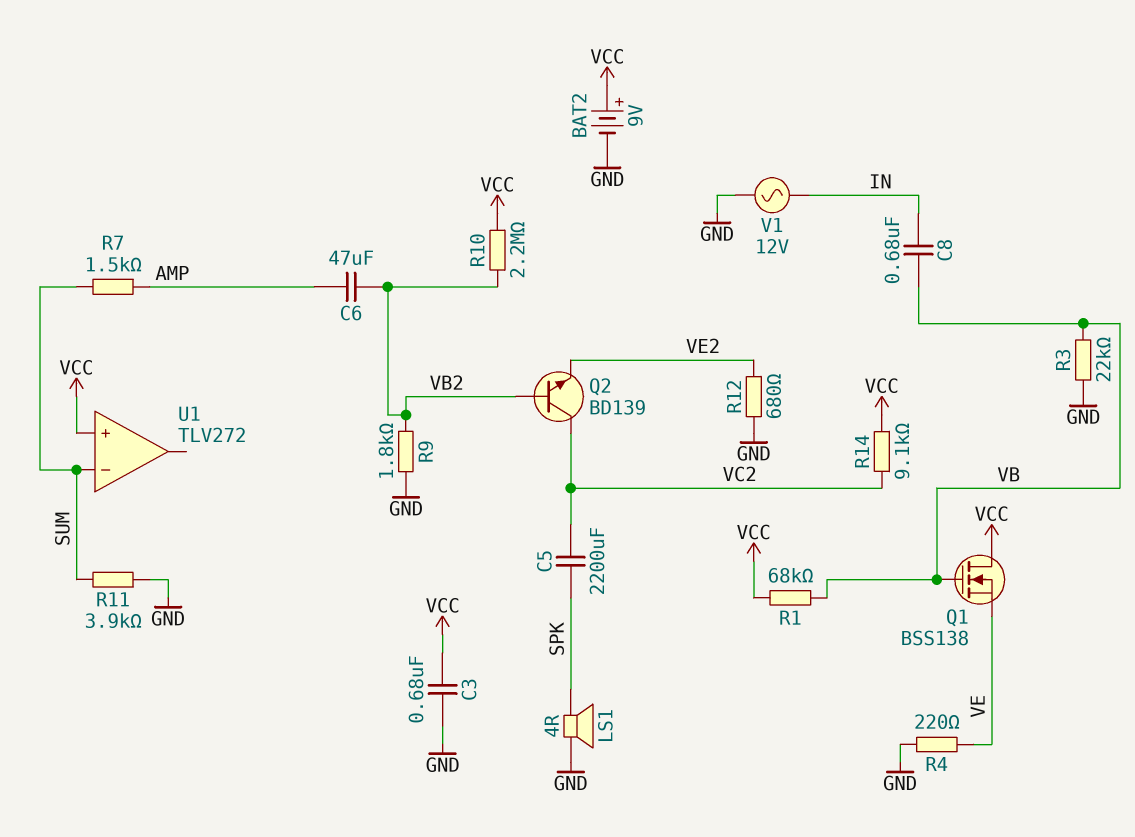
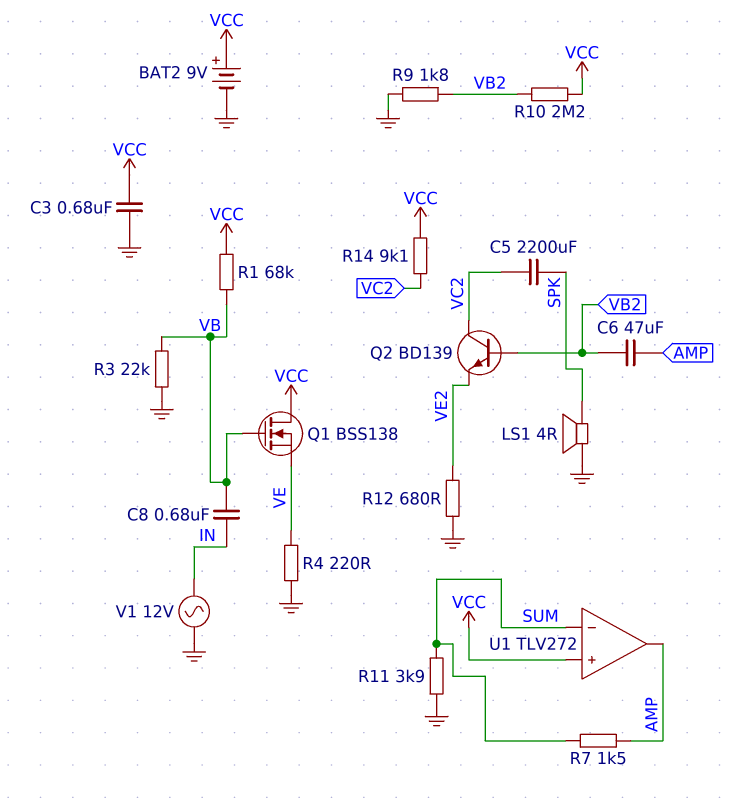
U1 pin out: none -> AMP

